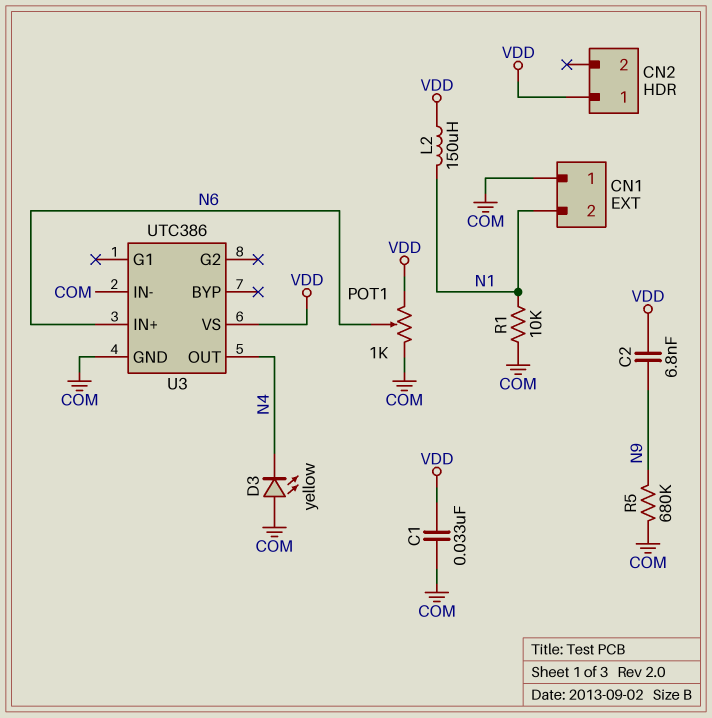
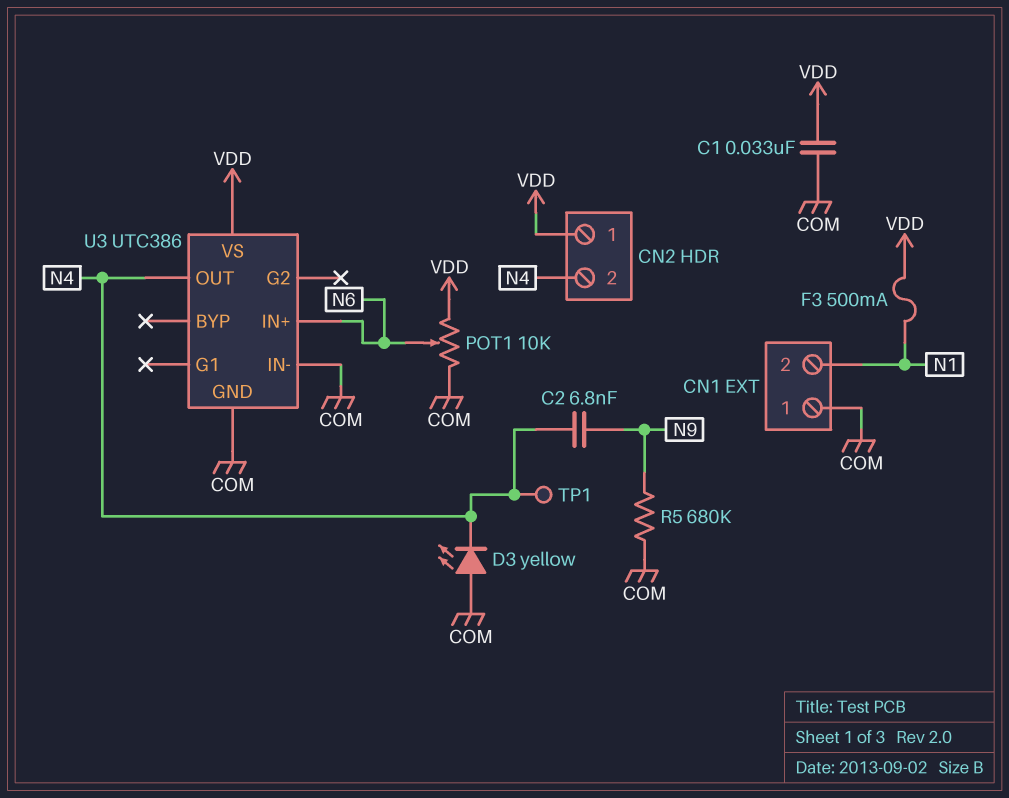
C2: 6.8nF (N9, VDD) -> 6.8nF (N4, N9)
CN2 pin 2: none -> N4
F3: none -> 500mA (N1, VDD)
L2: 150uH (N1, VDD) -> none
POT1: 1k (COM, VDD, wiper N6) -> 10k (COM, VDD, wiper N6)
R1: 10k (COM, N1) -> none
TP1: none -> test point (N4)

